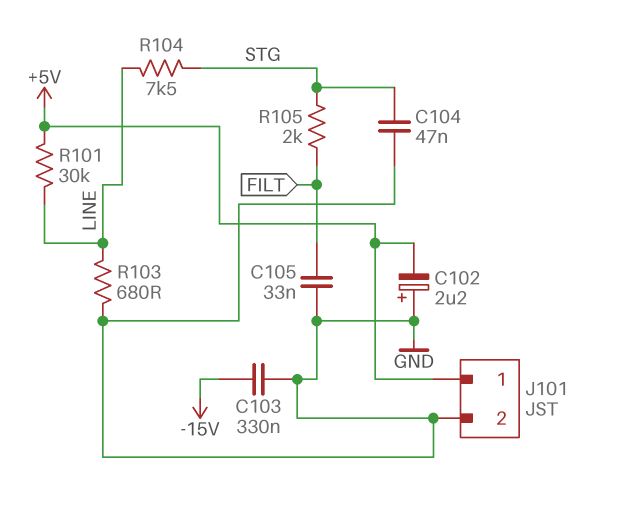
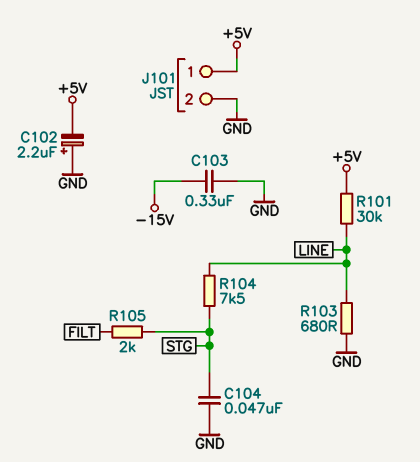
C105: 33nF (FILT, GND) -> none

